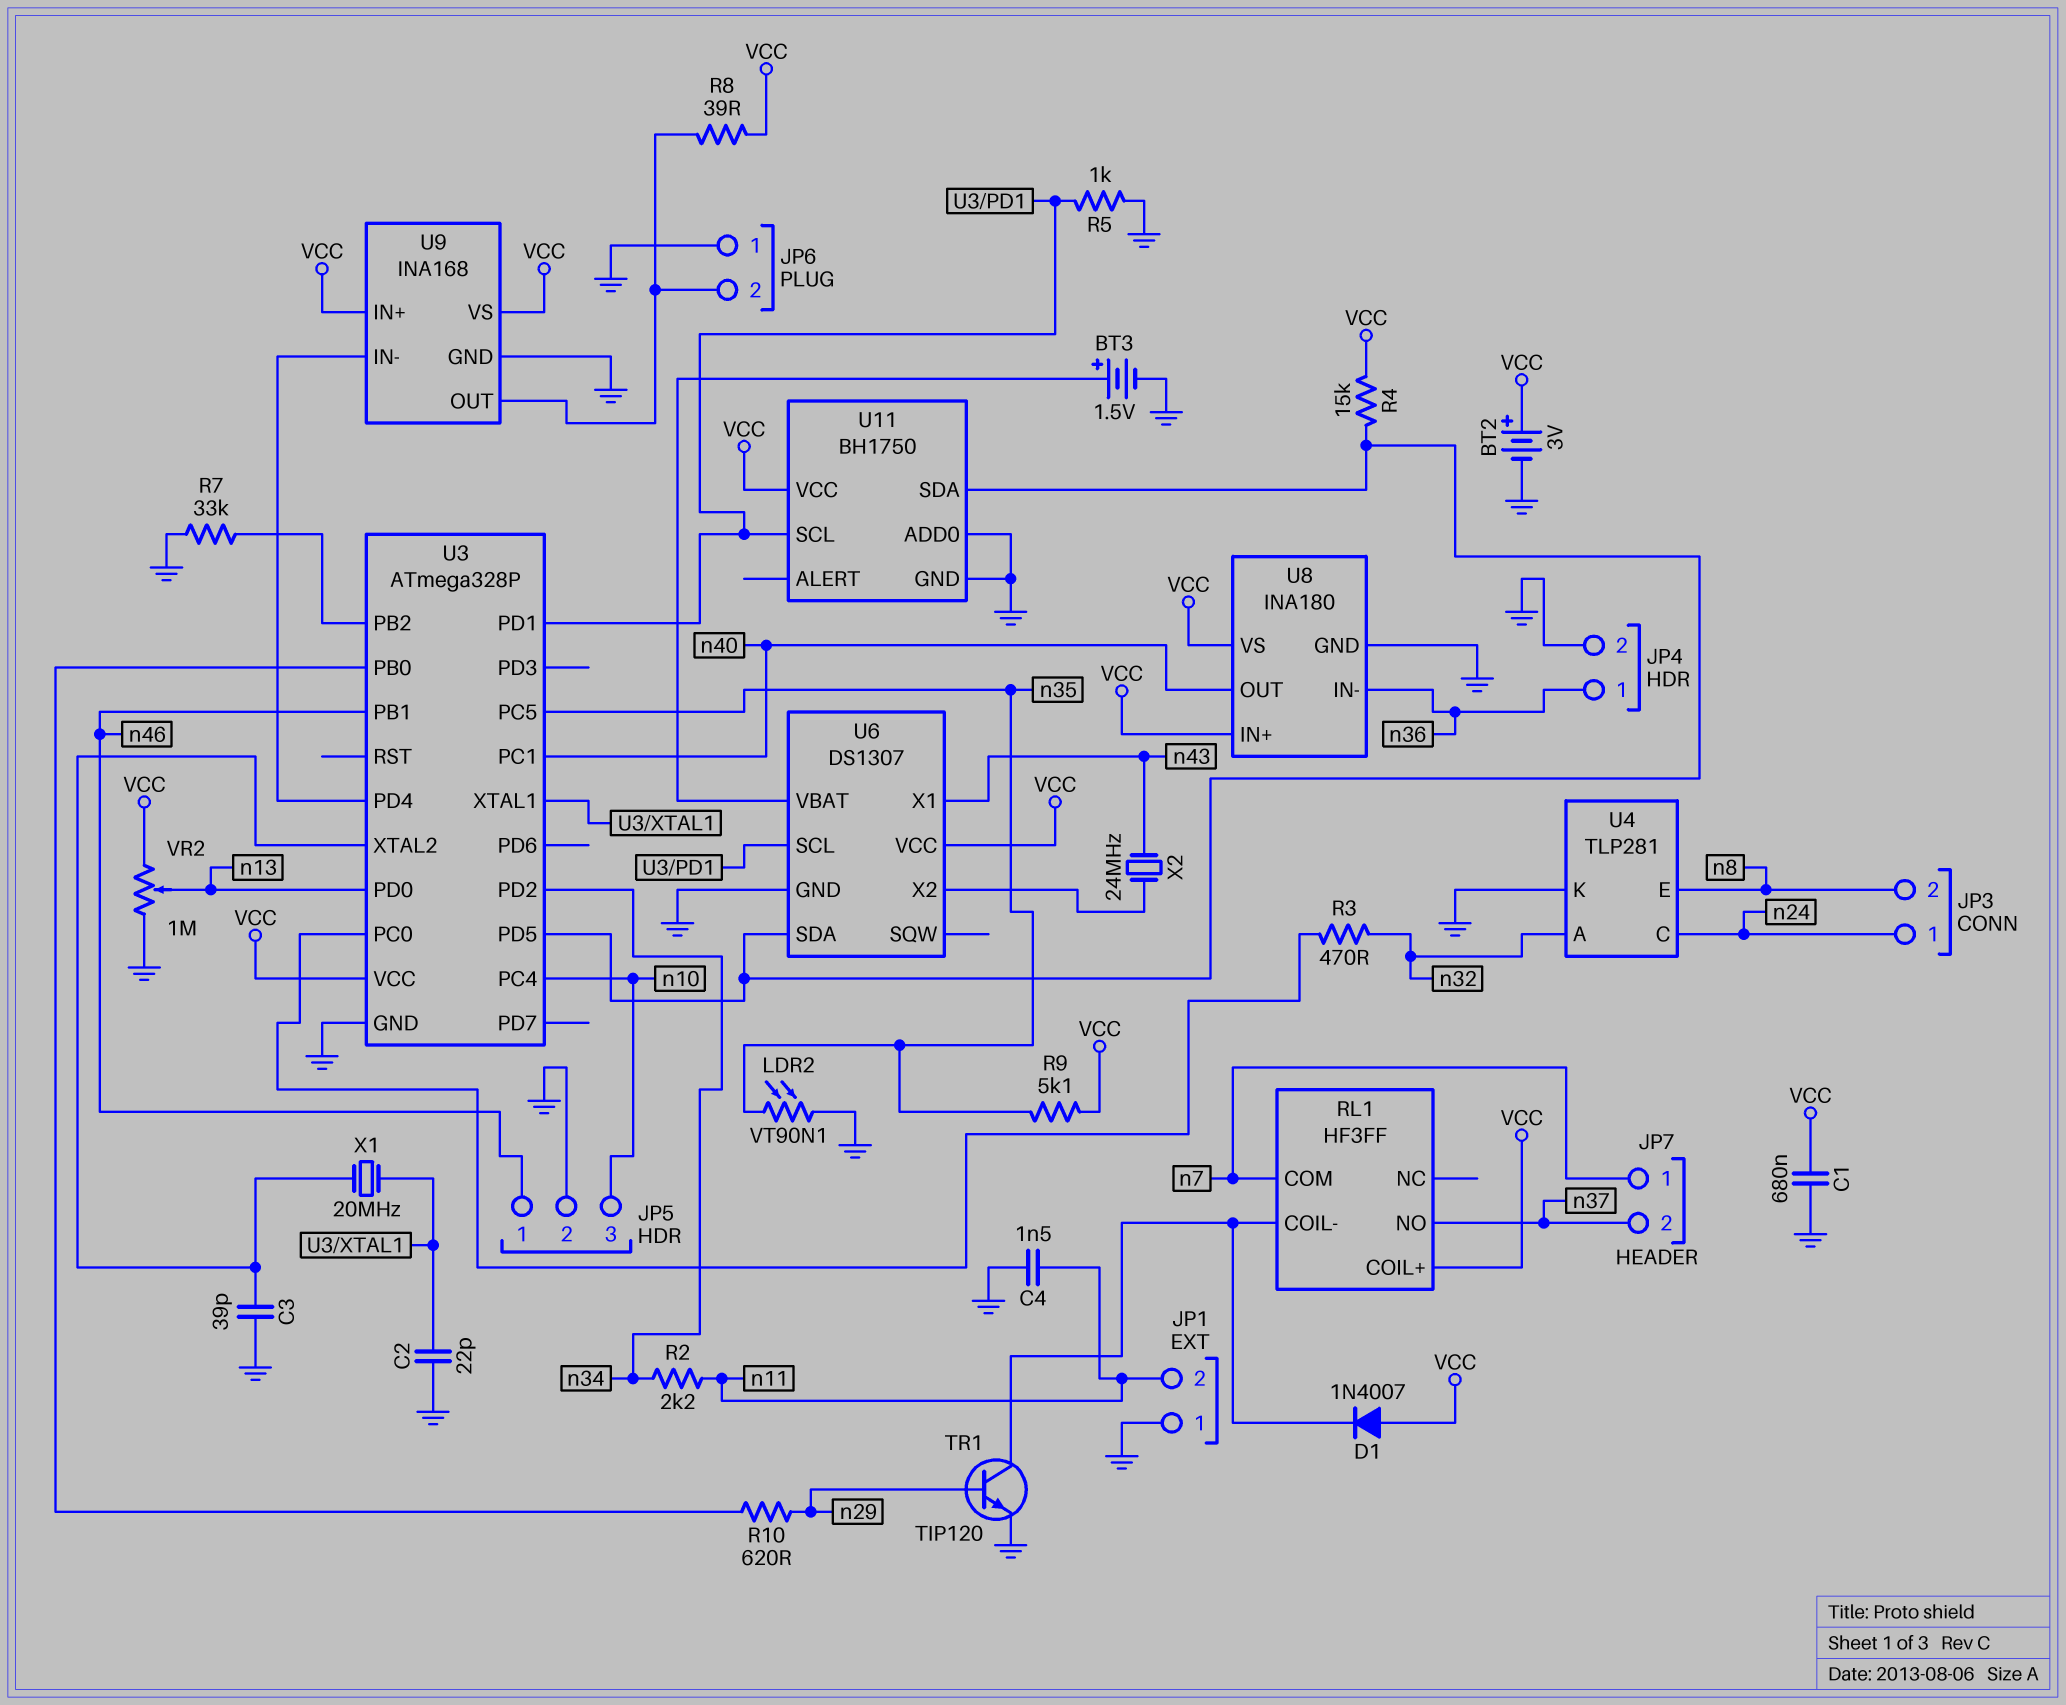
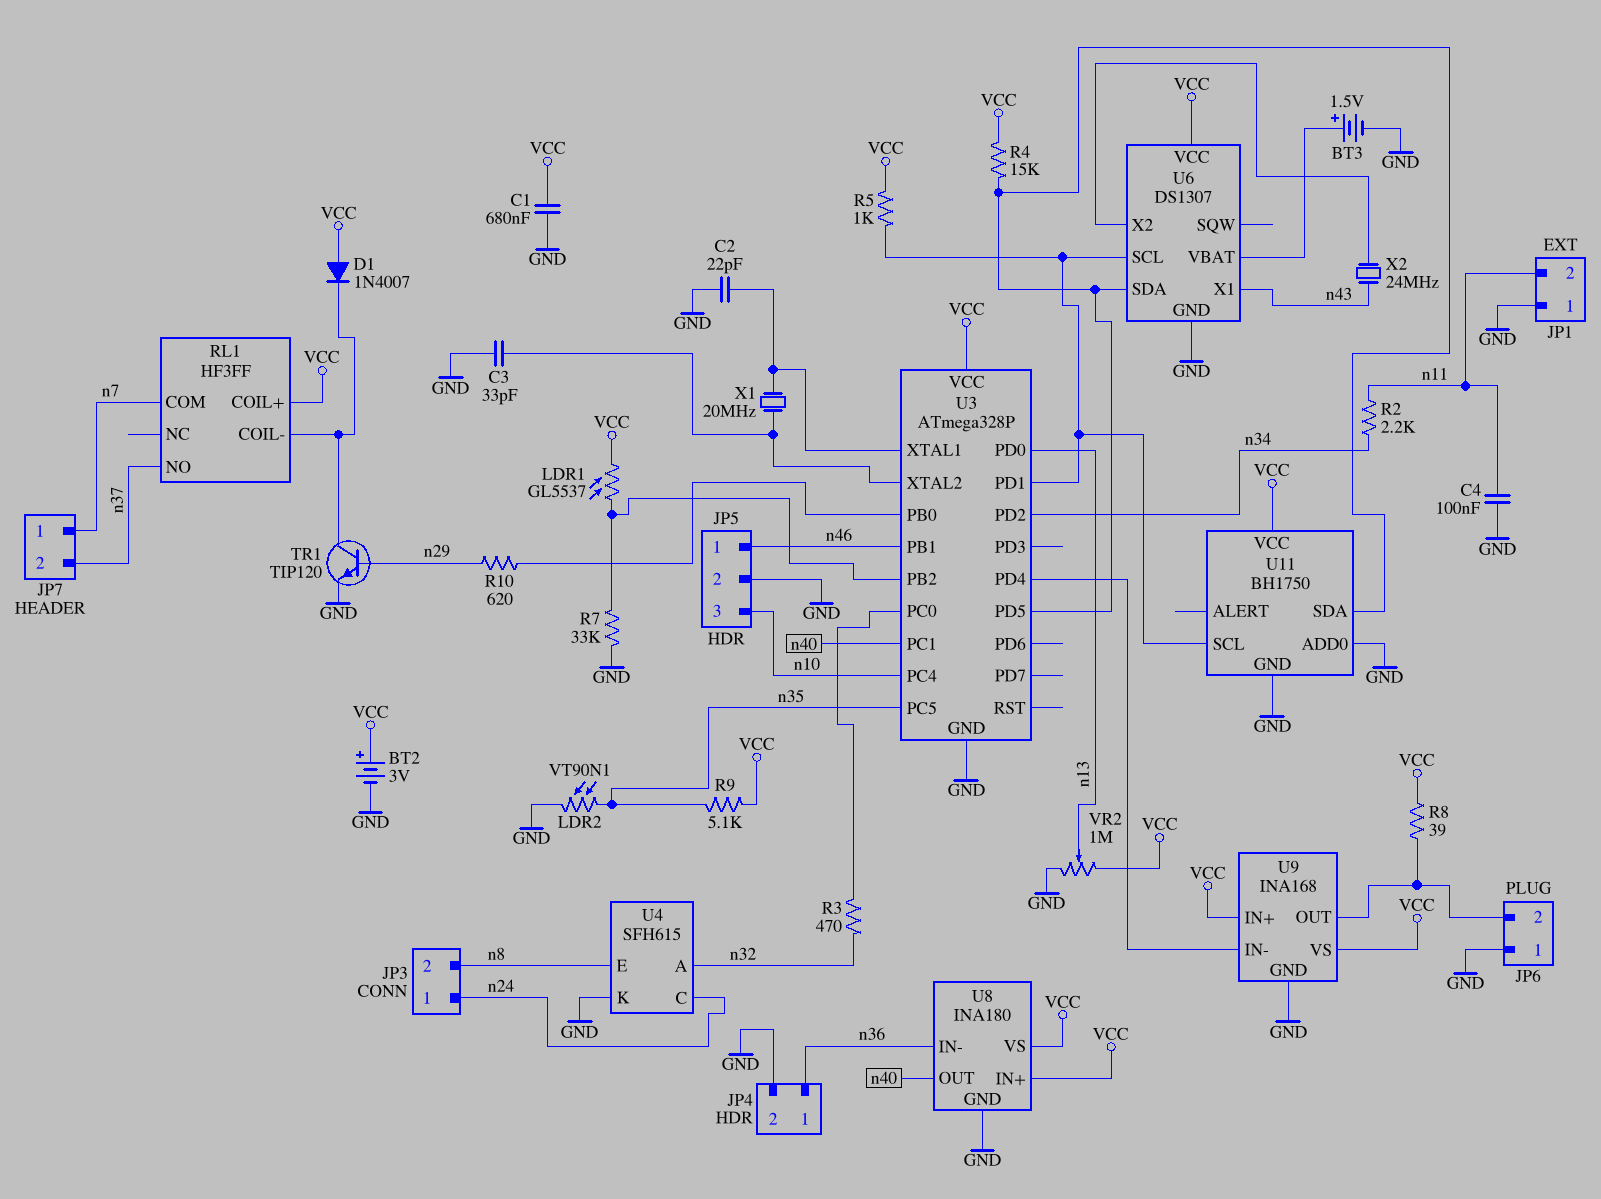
C3: 39pF (GND, U3/XTAL2) -> 33pF (GND, U3/XTAL2)
C4: 1.5nF (GND, n11) -> 100nF (GND, n11)
LDR1: none -> GL5537 (U3/PB2, VCC)
R5: 1k (GND, U3/PD1) -> 1k (U3/PD1, VCC)
U4: TLP281 -> SFH615

